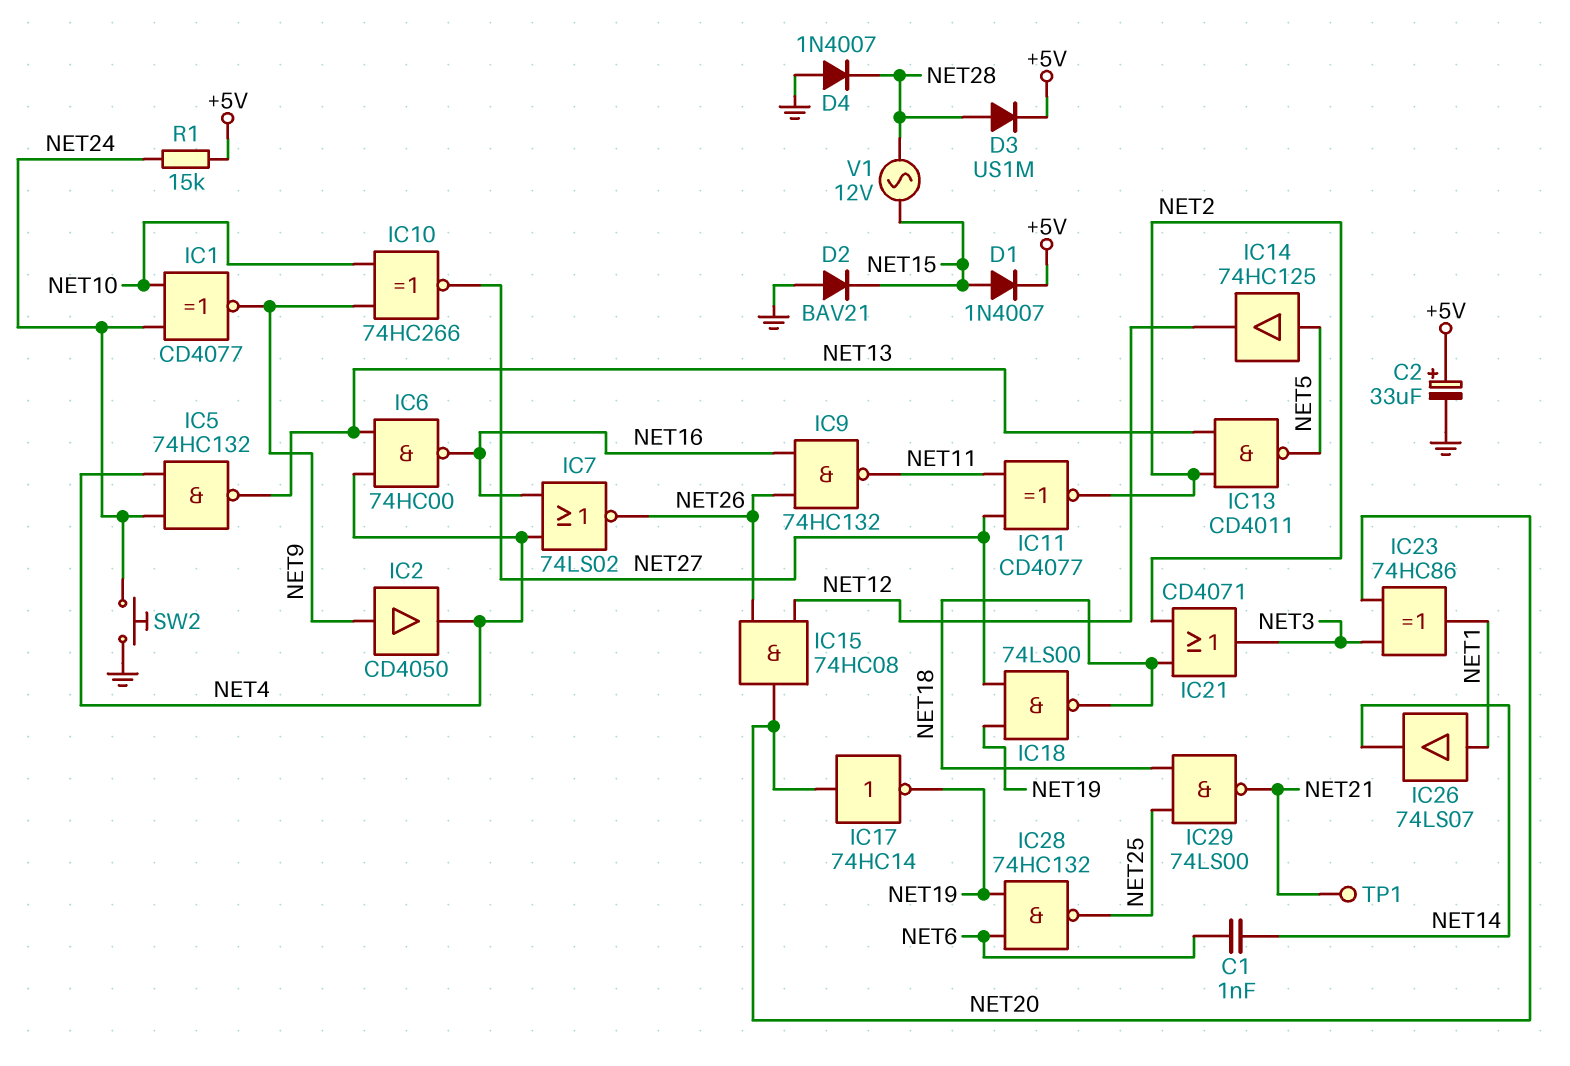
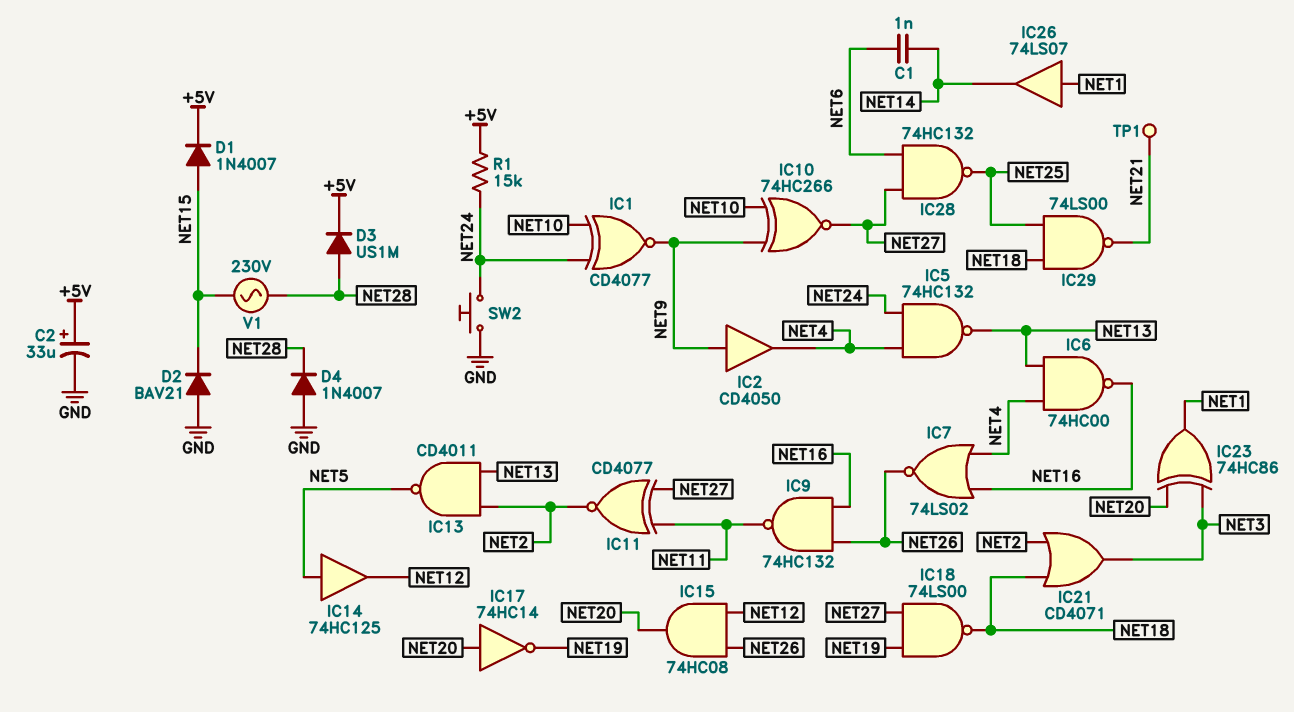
IC28: NAND 74HC132 (in NET6, in NET19, out NET25) -> NAND 74HC132 (in NET6, in NET27, out NET25)
V1: AC 12V (NET15, NET28) -> AC 230V (NET15, NET28)

